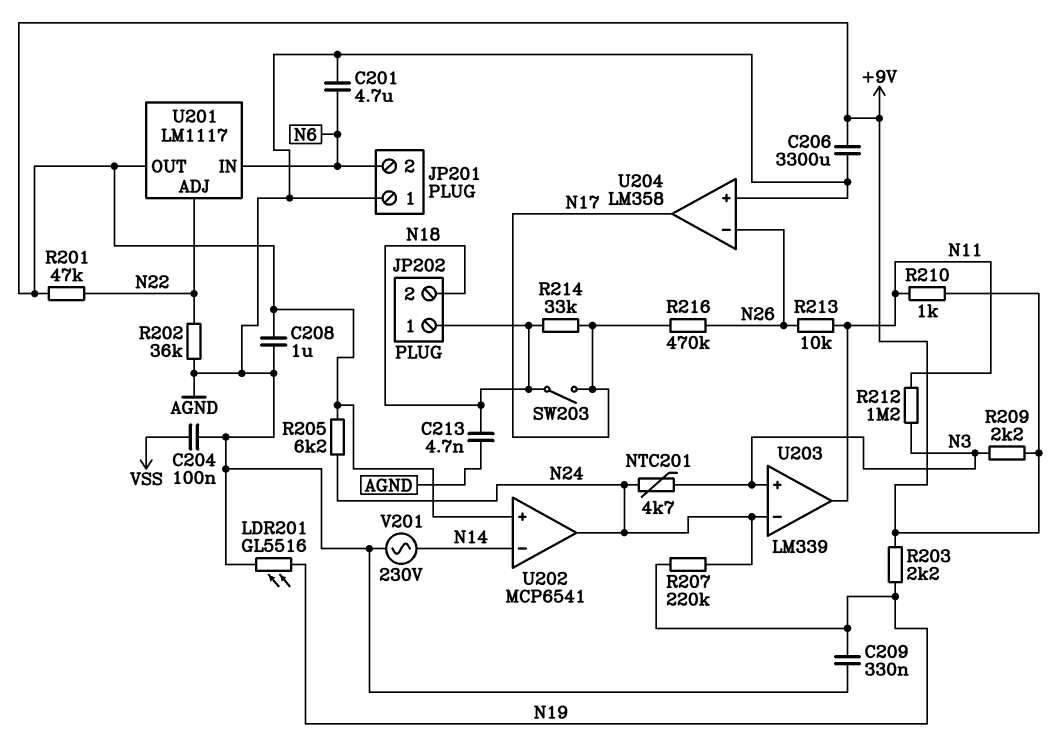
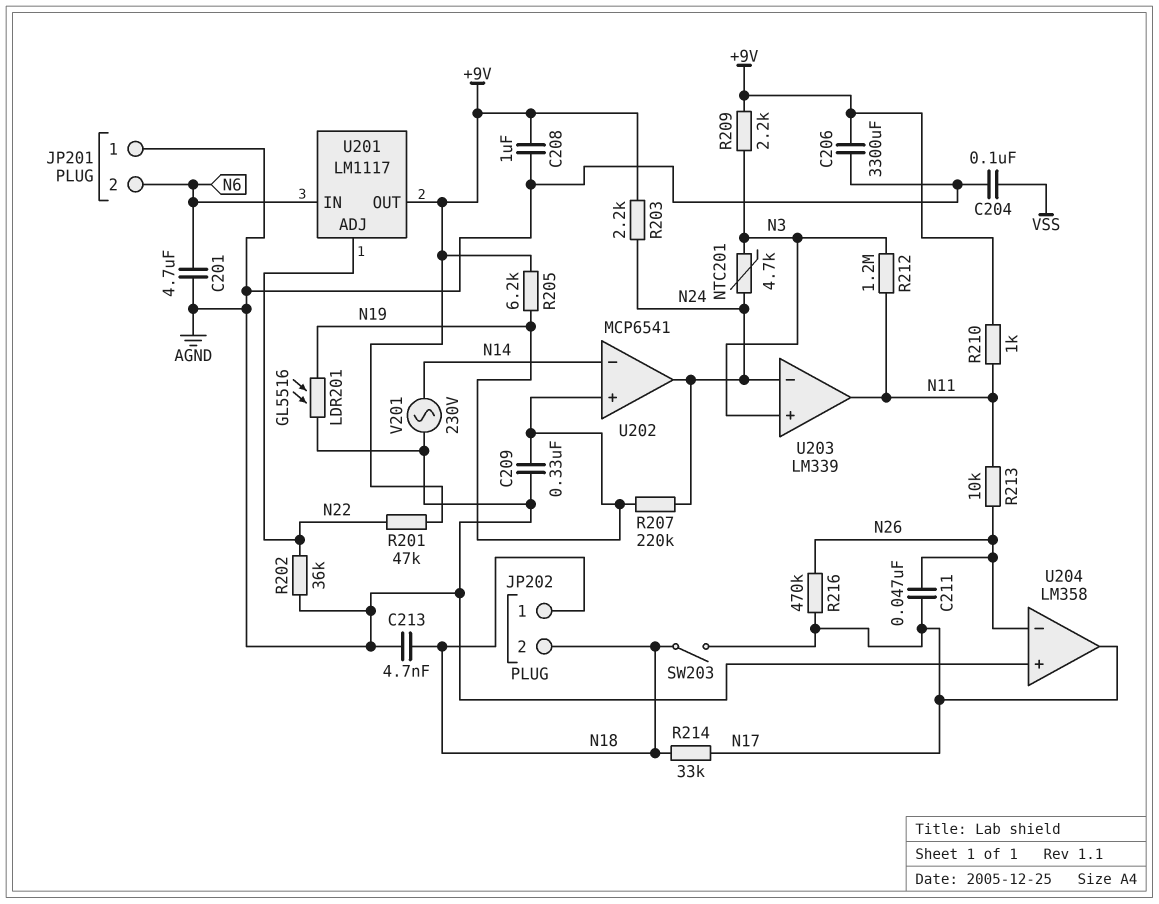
C211: none -> 47nF (N17, N26)
R203: 2.2k (+9V, N19) -> 2.2k (+9V, N24)
R205: 6.2k (+9V, N24) -> 6.2k (+9V, N19)
U202 pin in+: +9V -> N19

